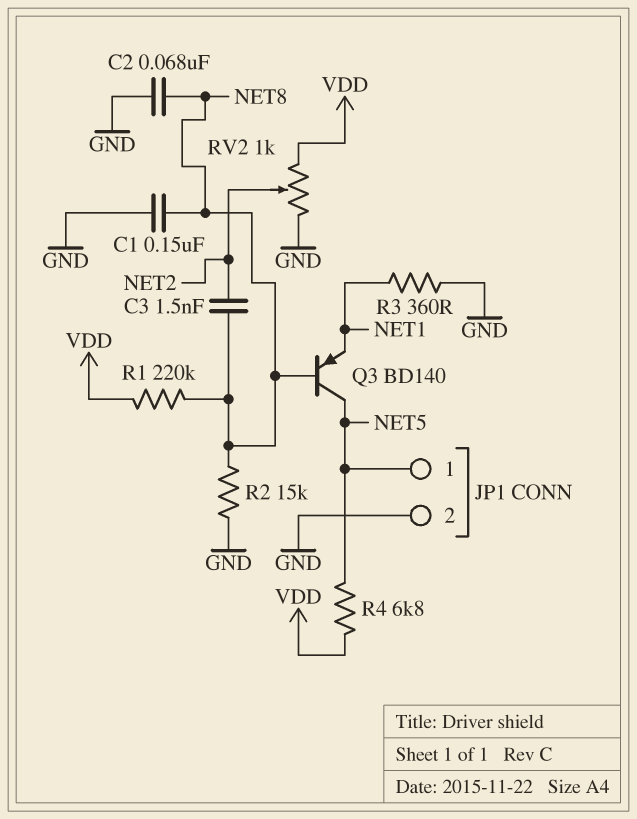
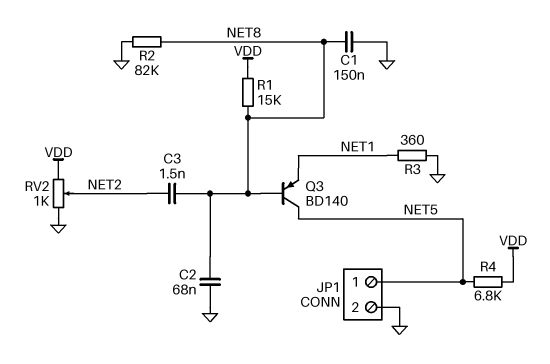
R1: 220k (NET8, VDD) -> 15k (NET8, VDD)
R2: 15k (GND, NET8) -> 82k (GND, NET8)

